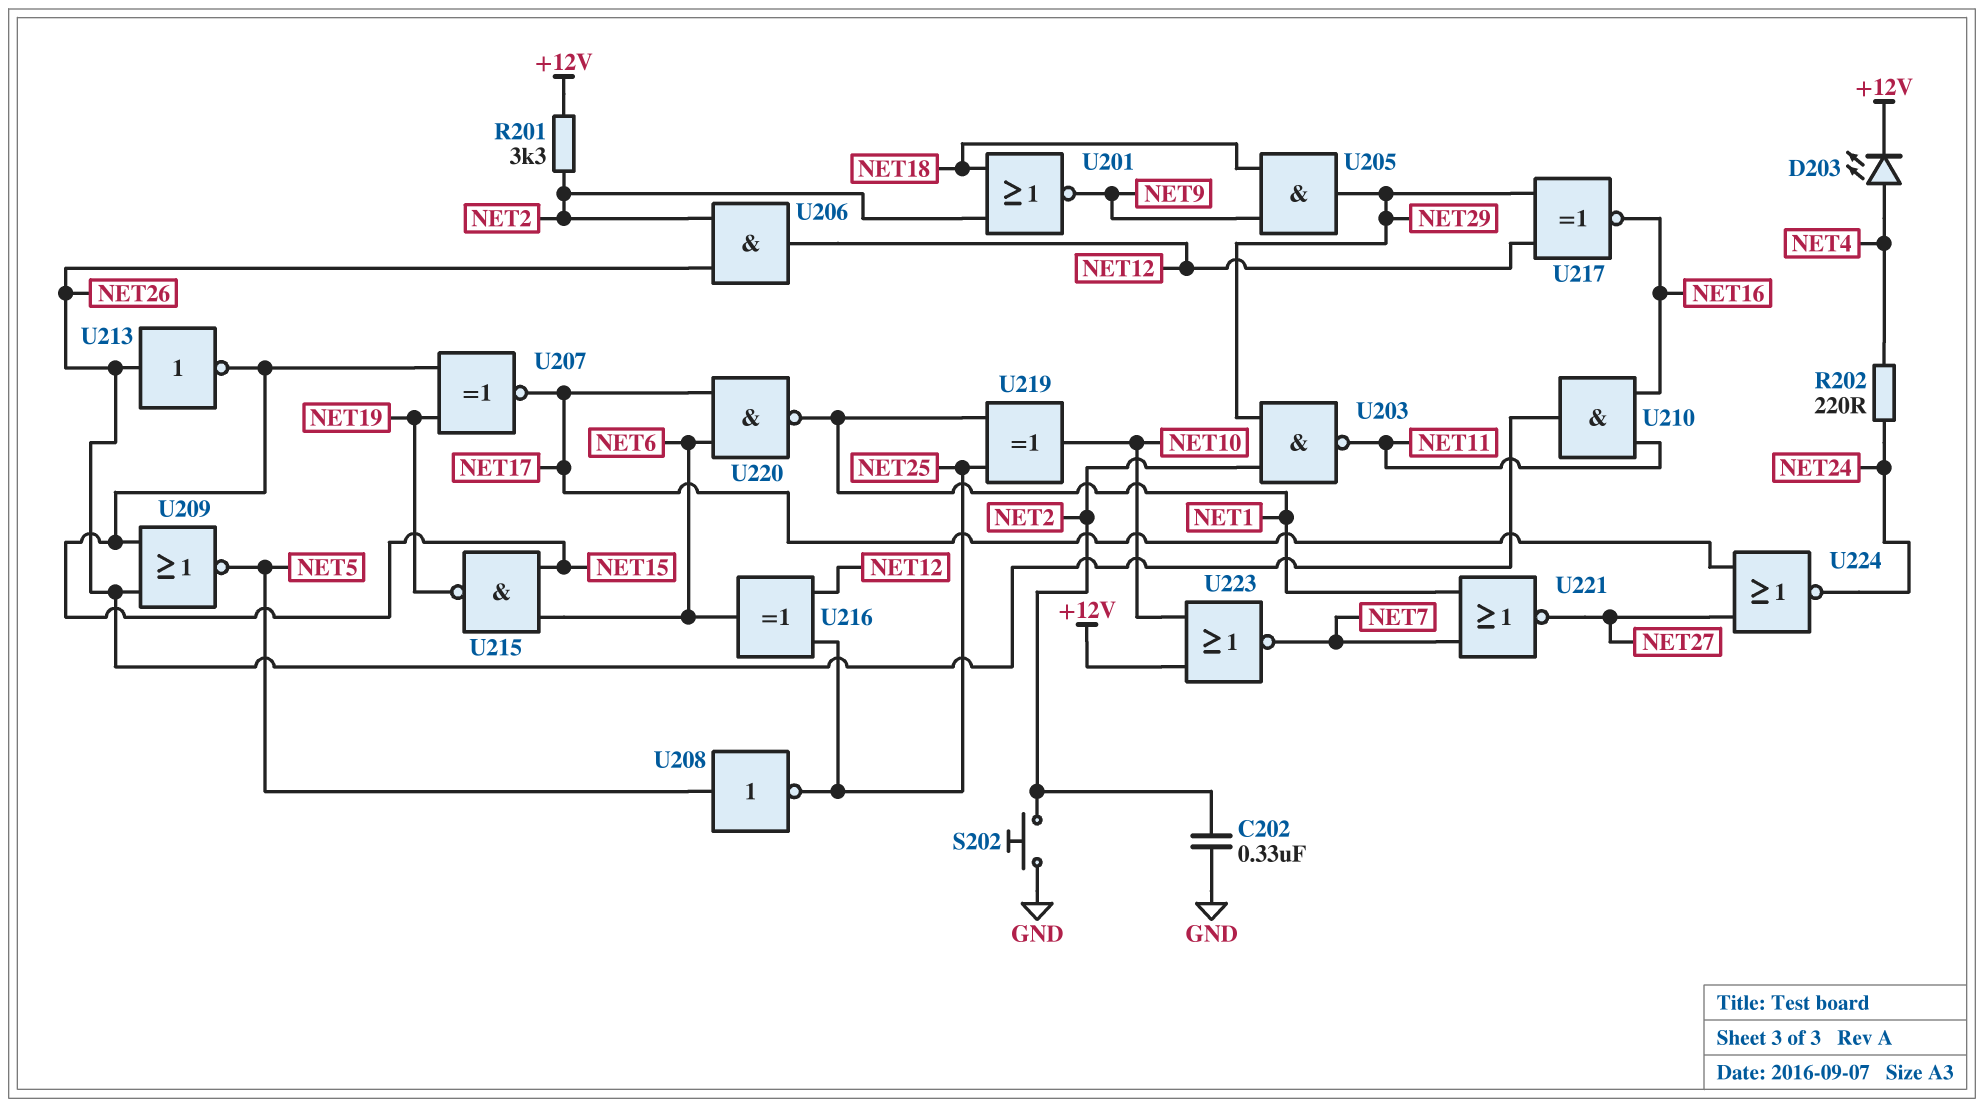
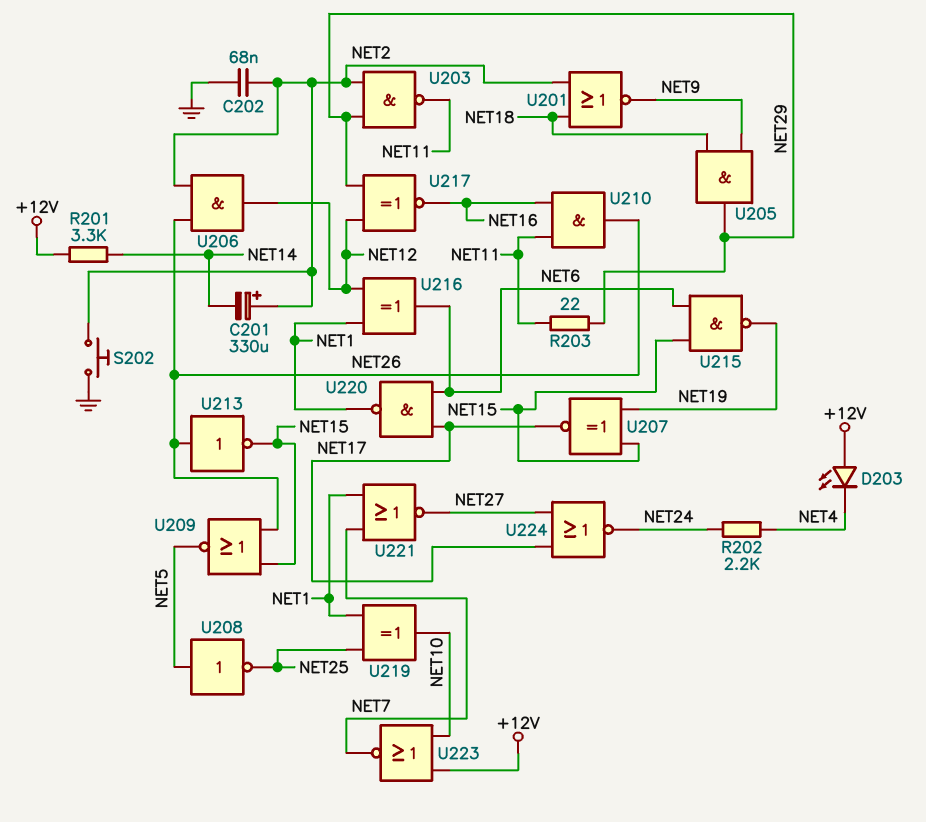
C201: none -> 330uF (plus NET2, minus NET14)
C202: 330nF (GND, NET2) -> 68nF (GND, NET2)
D203: LED (A NET4, K +12V) -> LED (A +12V, K NET4)
R201: 3.3k (+12V, NET2) -> 3.3k (+12V, NET14)
R202: 220 (NET4, NET24) -> 2.2k (NET4, NET24)
R203: none -> 22 (NET11, NET29)
U216: XOR (in NET12, in NET25, out NET6) -> XOR (in NET1, in NET12, out NET6)

